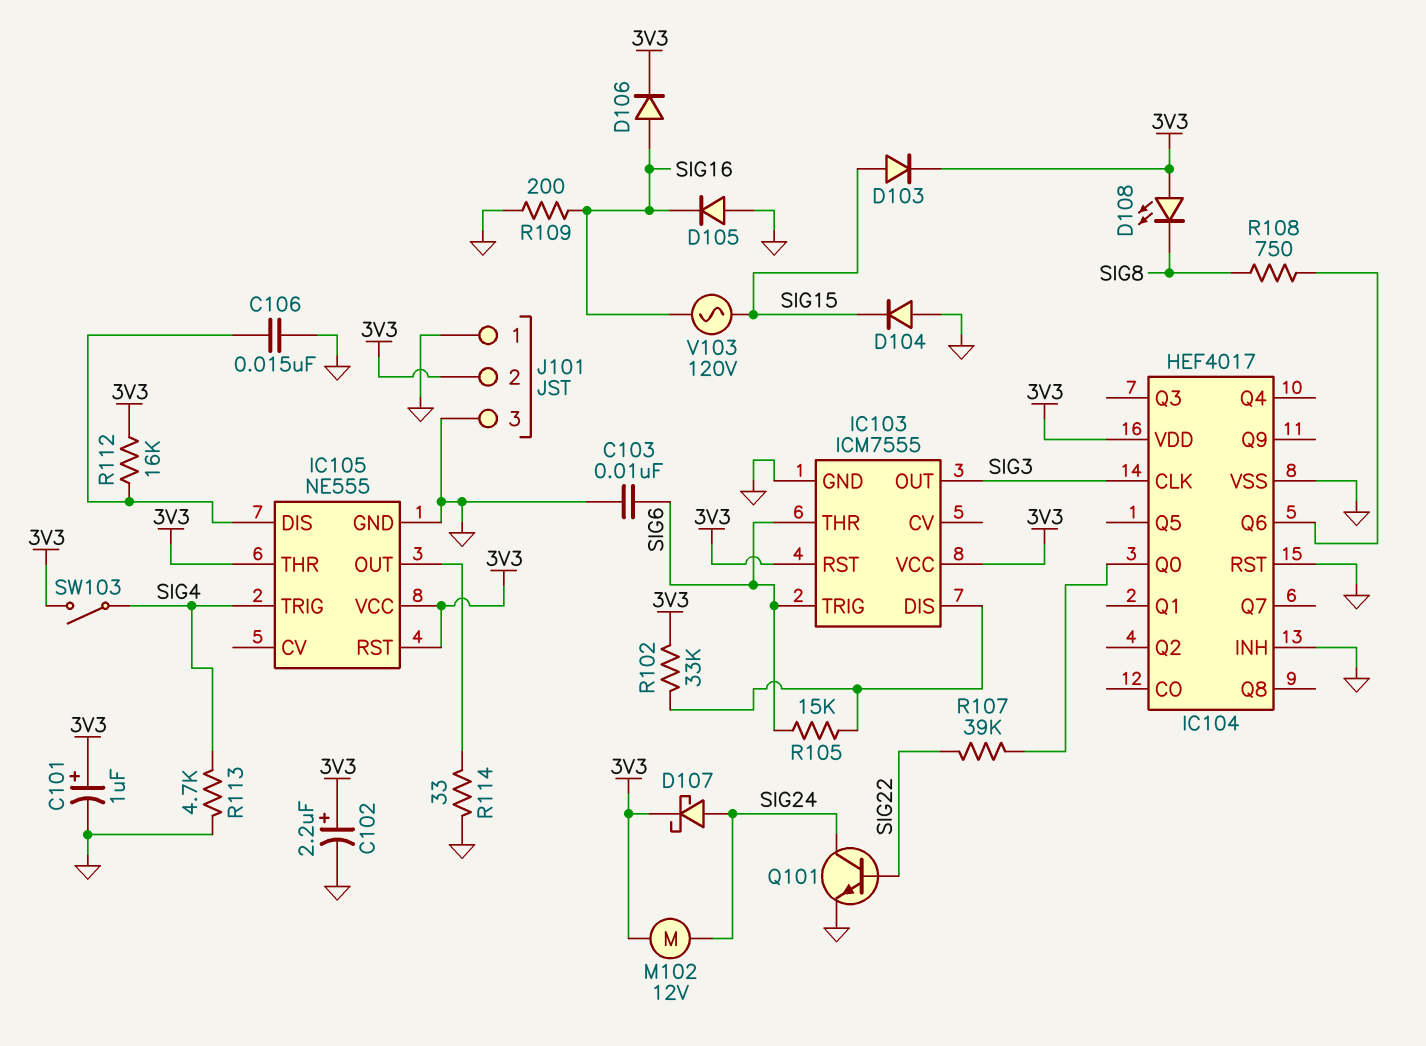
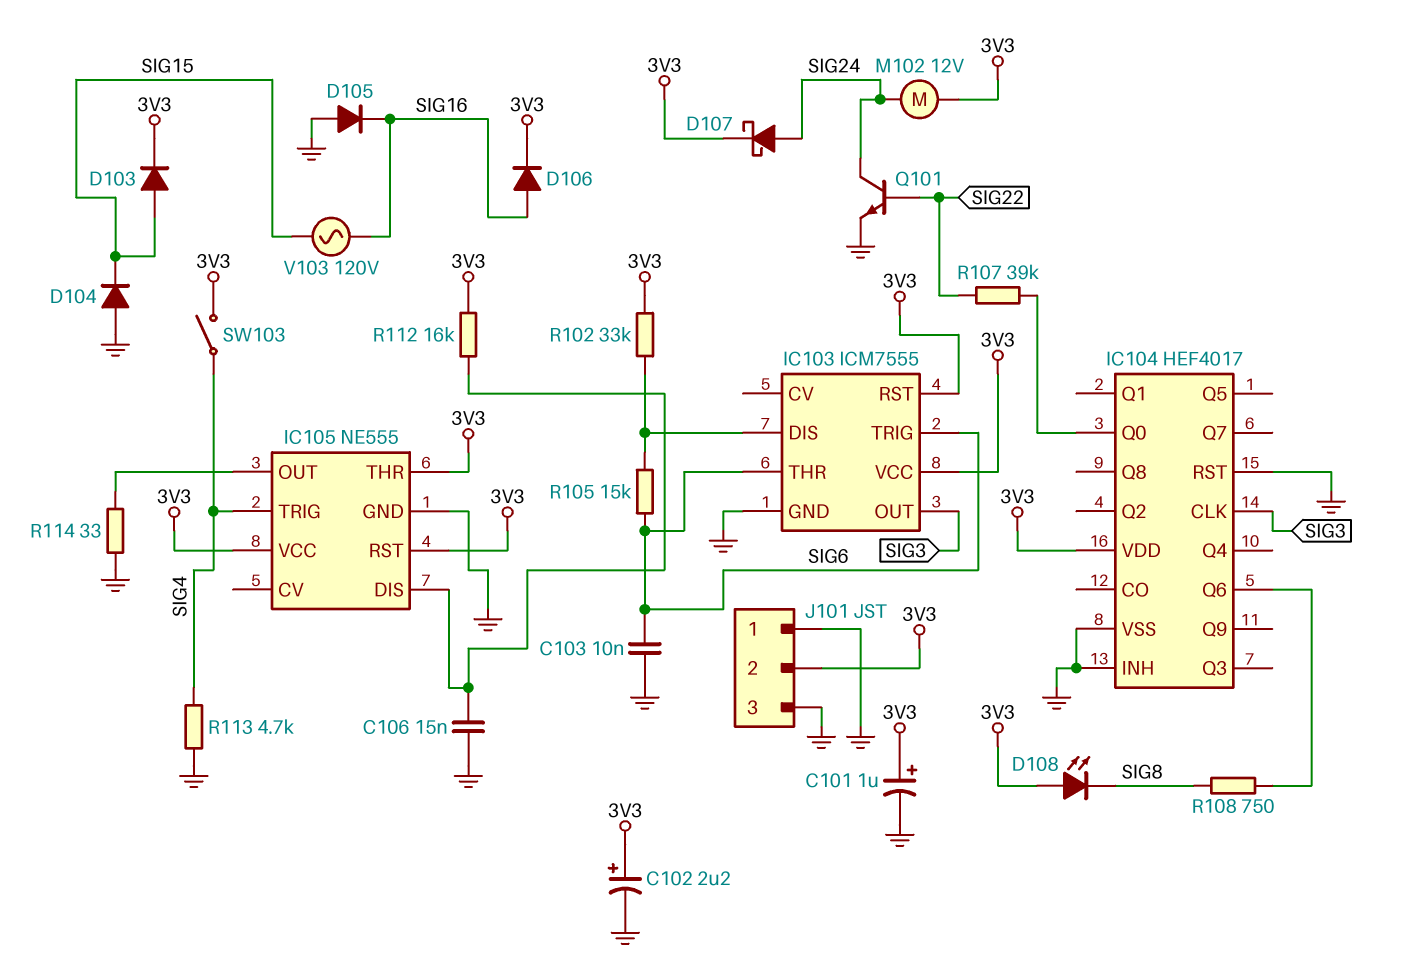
R109: 200 (GND, SIG16) -> none

